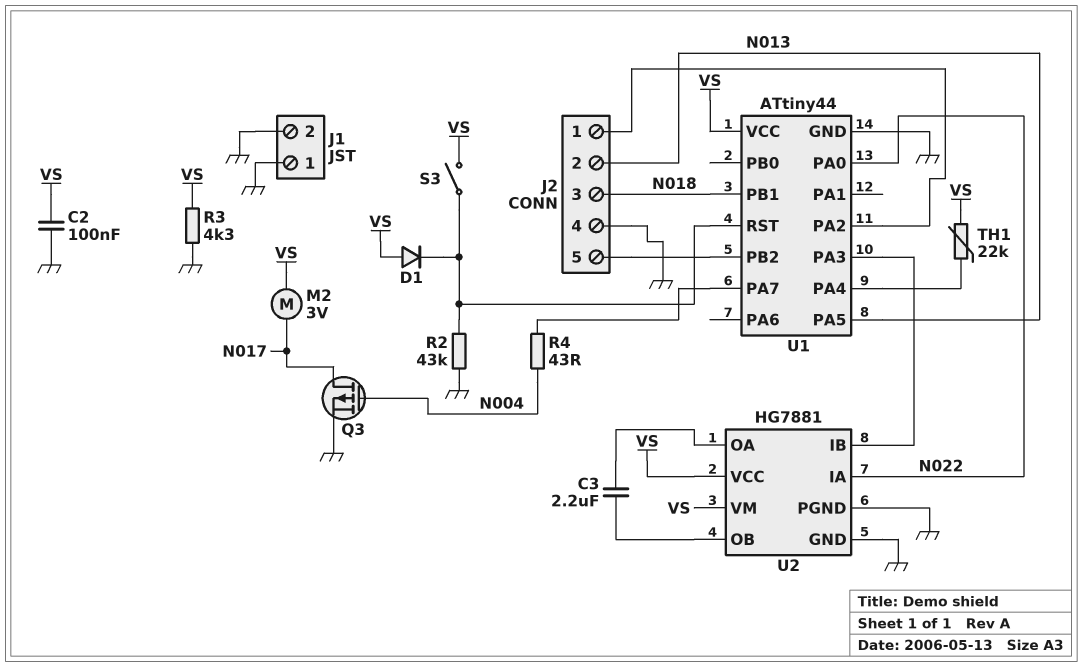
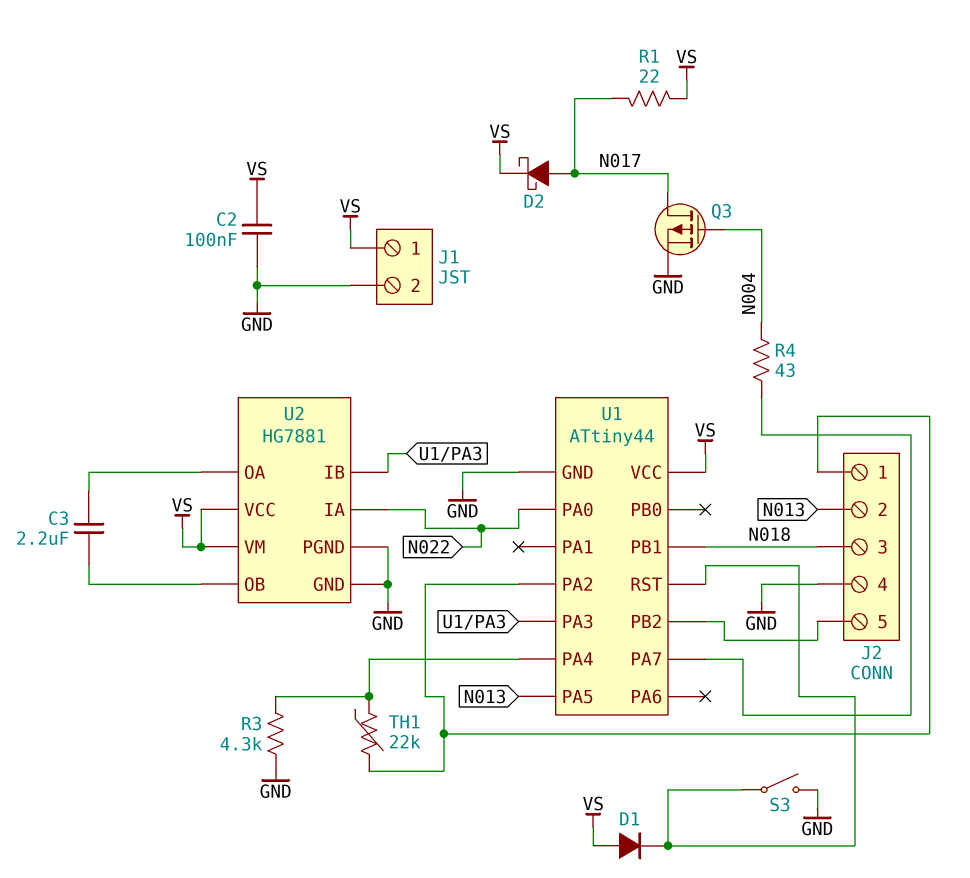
D2: none -> schottky (A N017, K VS)
J1 pin 1: GND -> VS
M2: motor 3V (N017, VS) -> none
R1: none -> 22 (N017, VS)
R2: 43k (GND, U1/RST) -> none
R3: 4.3k (GND, VS) -> 4.3k (GND, U1/PA4)
S3: switch (U1/RST, VS) -> switch (GND, U1/RST)
TH1: 22k (U1/PA4, VS) -> 22k (J2/1, U1/PA4)

